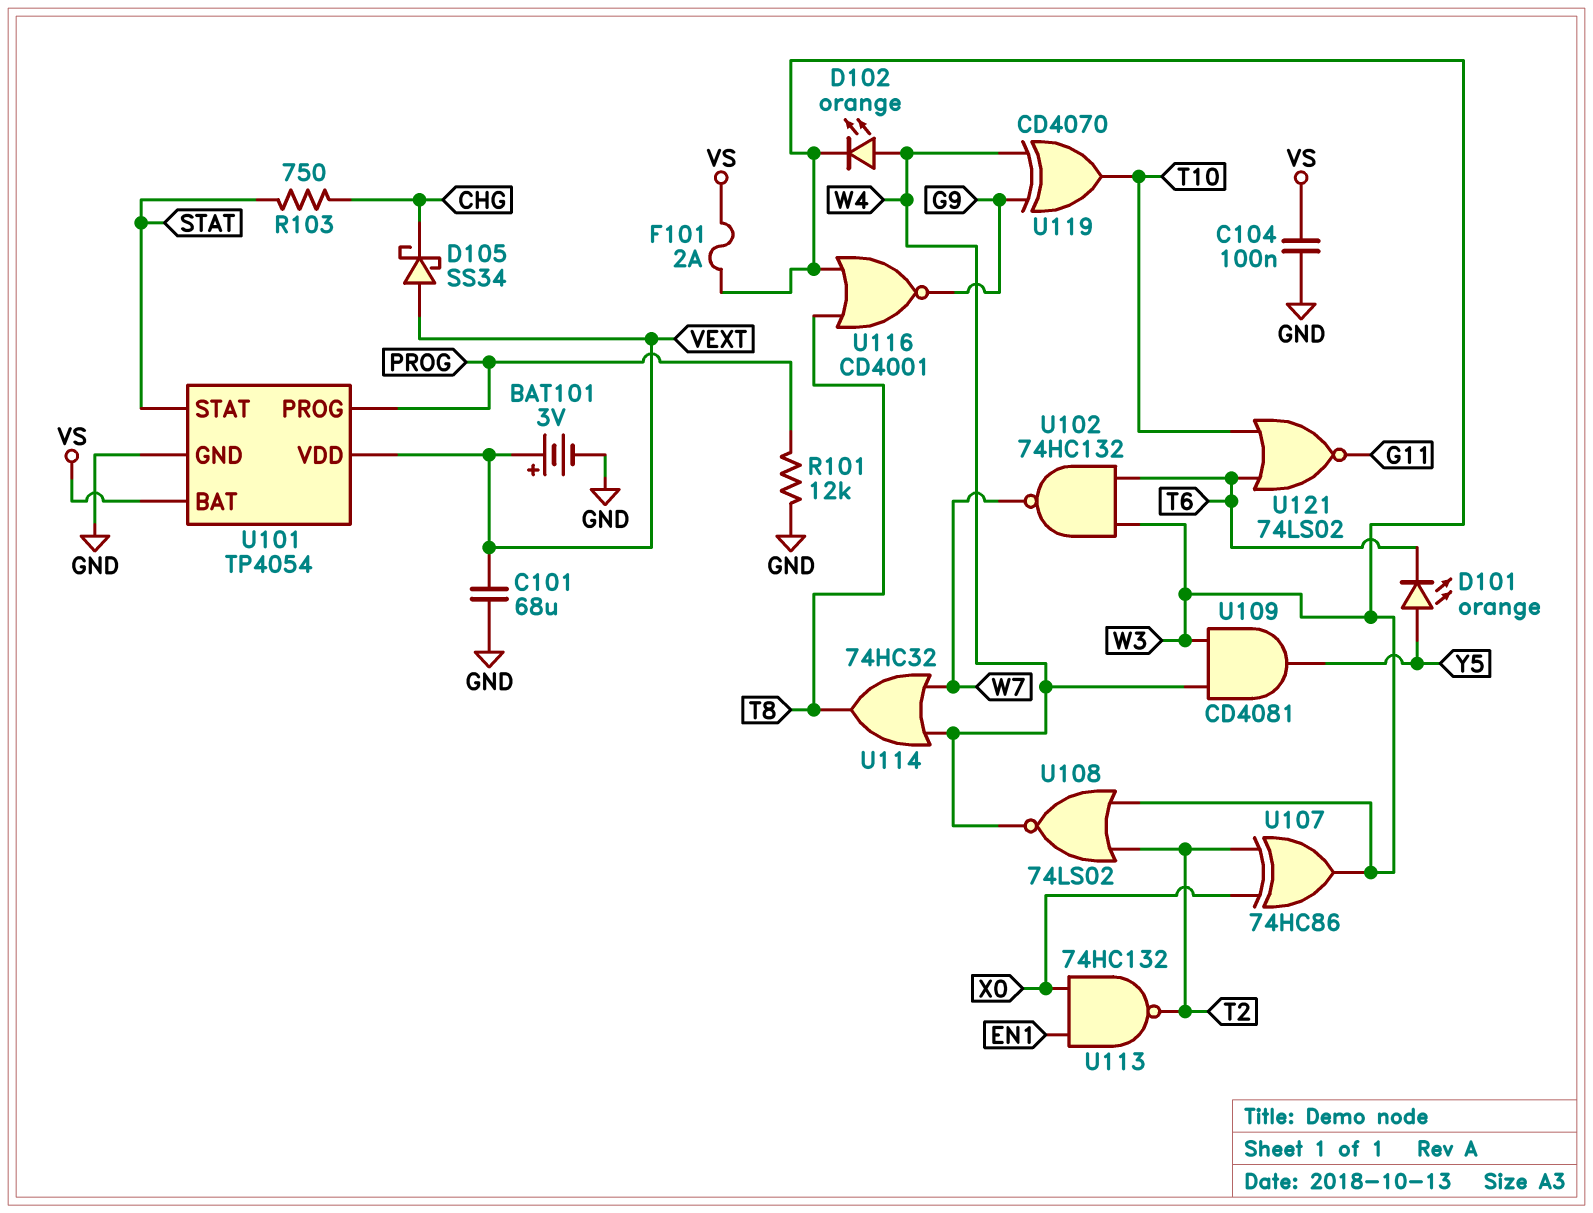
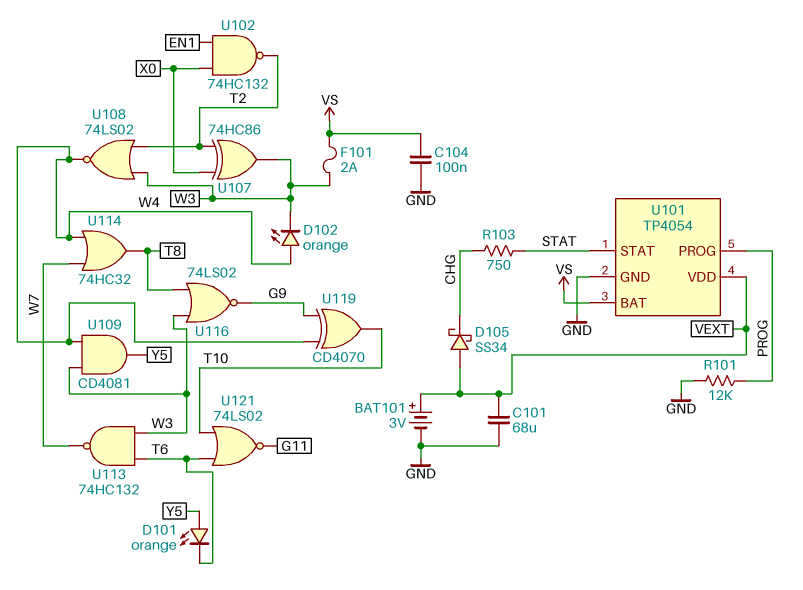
U102: NAND 74HC132 (in T6, in W3, out W7) -> NAND 74HC132 (in EN1, in X0, out T2)
U113: NAND 74HC132 (in EN1, in X0, out T2) -> NAND 74HC132 (in T6, in W3, out W7)
U116: NOR CD4001 (in T8, in W3, out G9) -> NOR 74LS02 (in T8, in W3, out G9)

